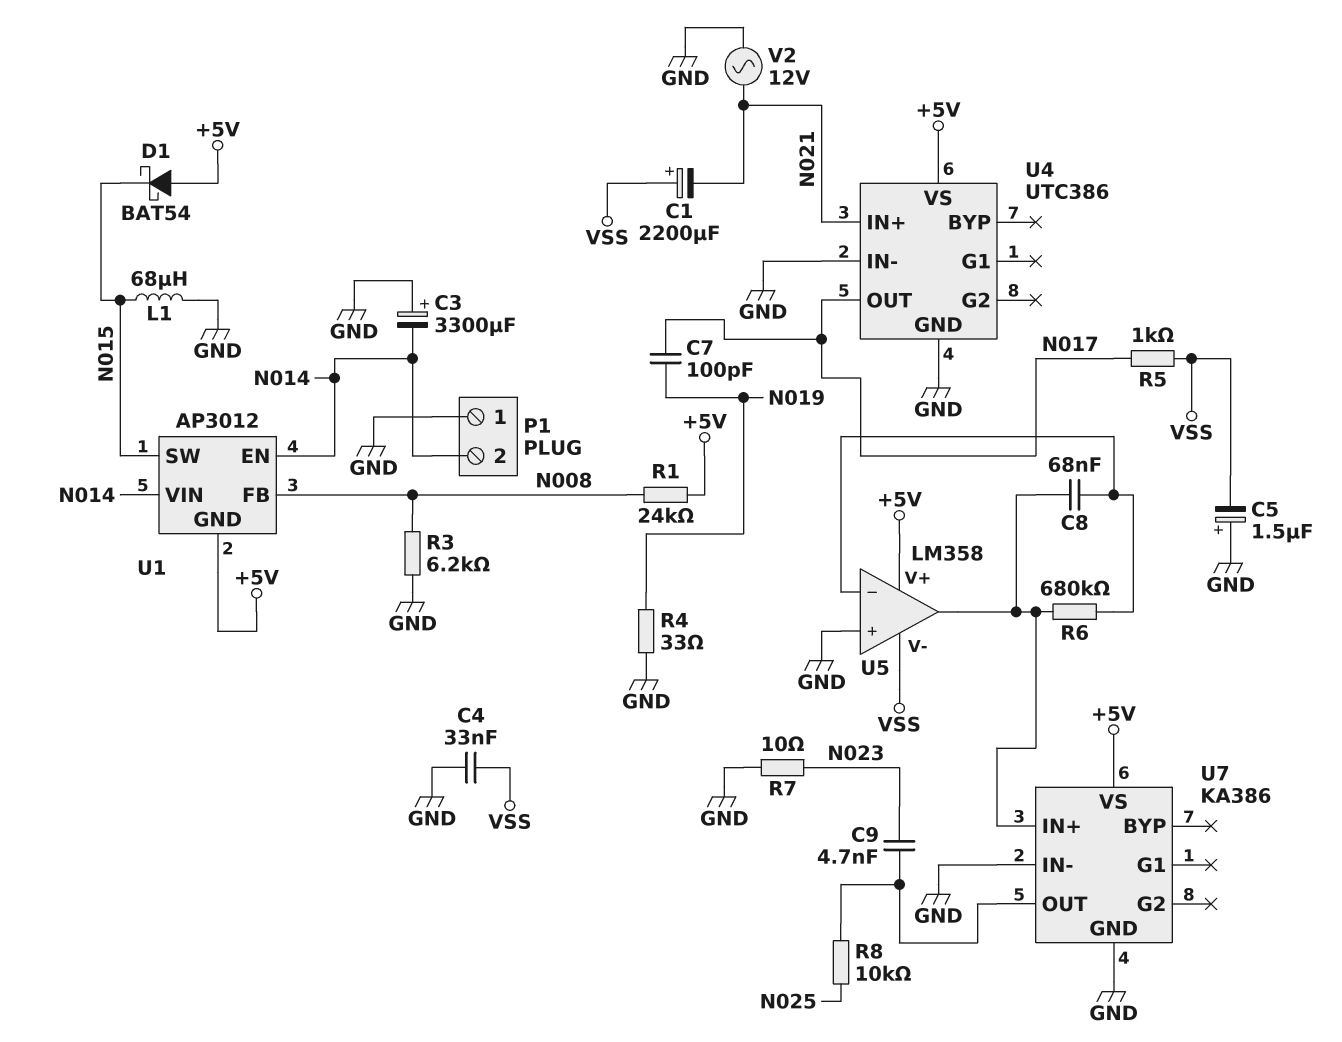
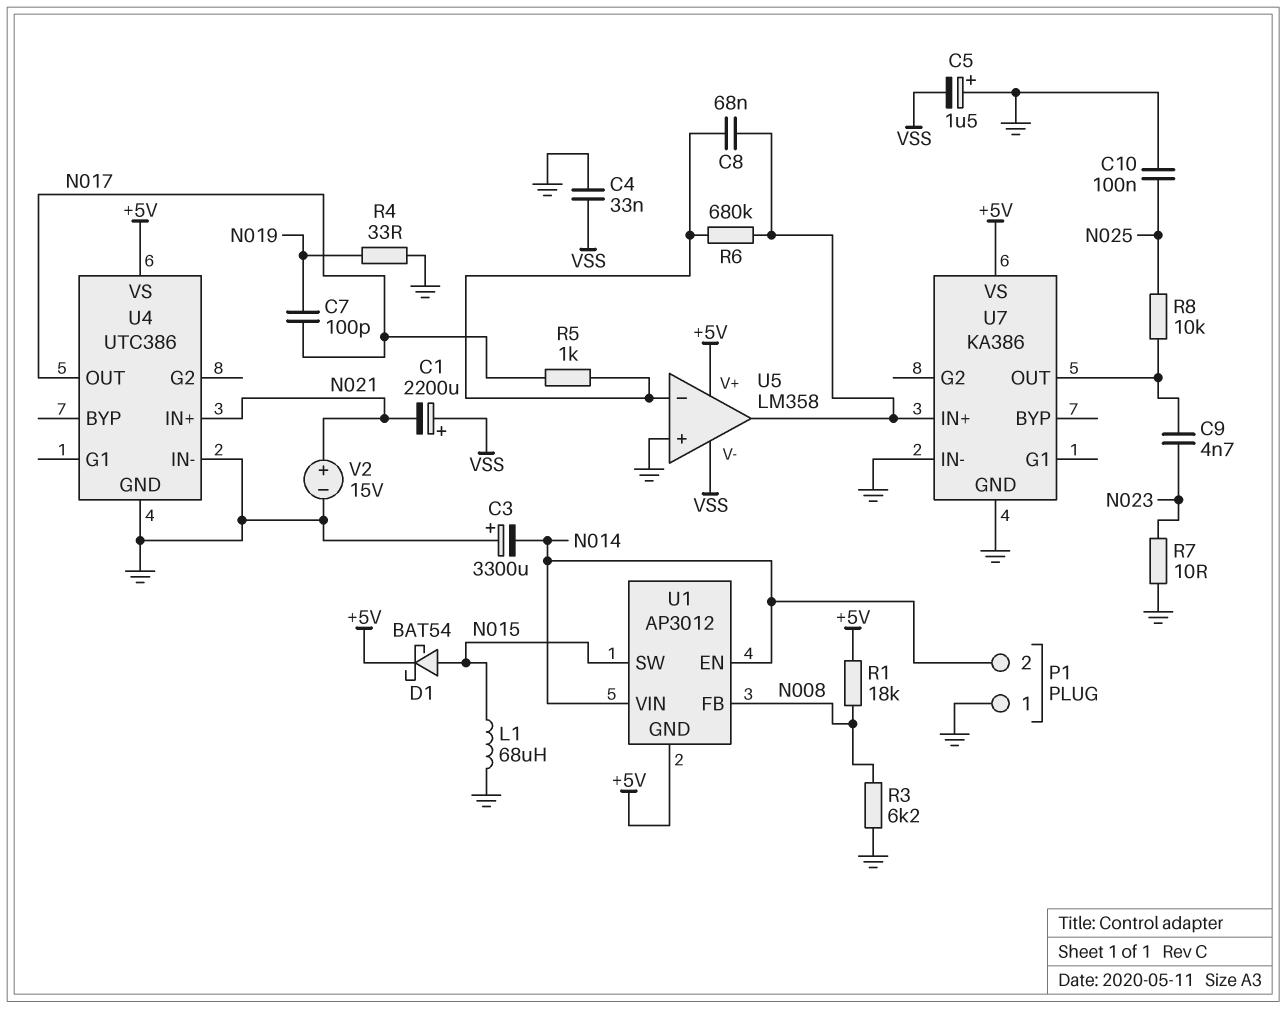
C10: none -> 100nF (GND, N025)
D1: schottky BAT54 (A +5V, K N015) -> schottky BAT54 (A N015, K +5V)
R1: 24k (+5V, N008) -> 18k (+5V, N008)
R5: 1k (N017, VSS) -> 1k (N017, U5/in-)
V2: AC 12V (GND, N021) -> 15V (plus N021, minus GND)

